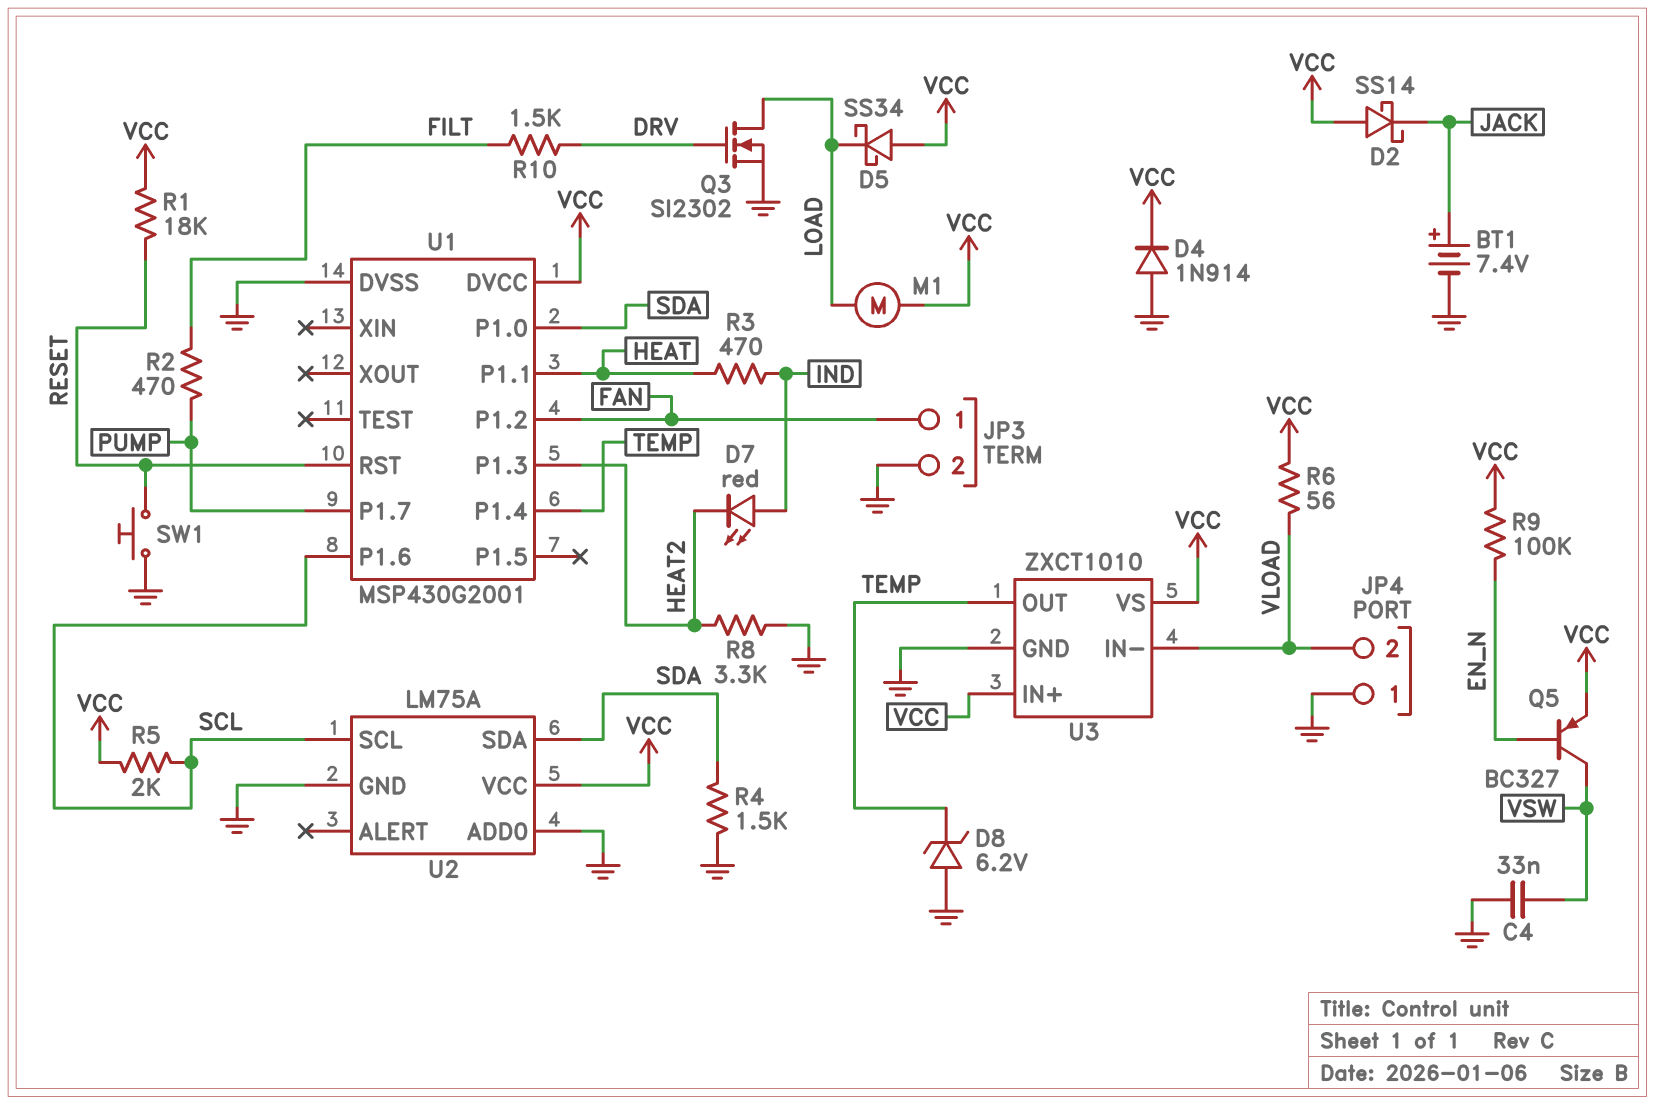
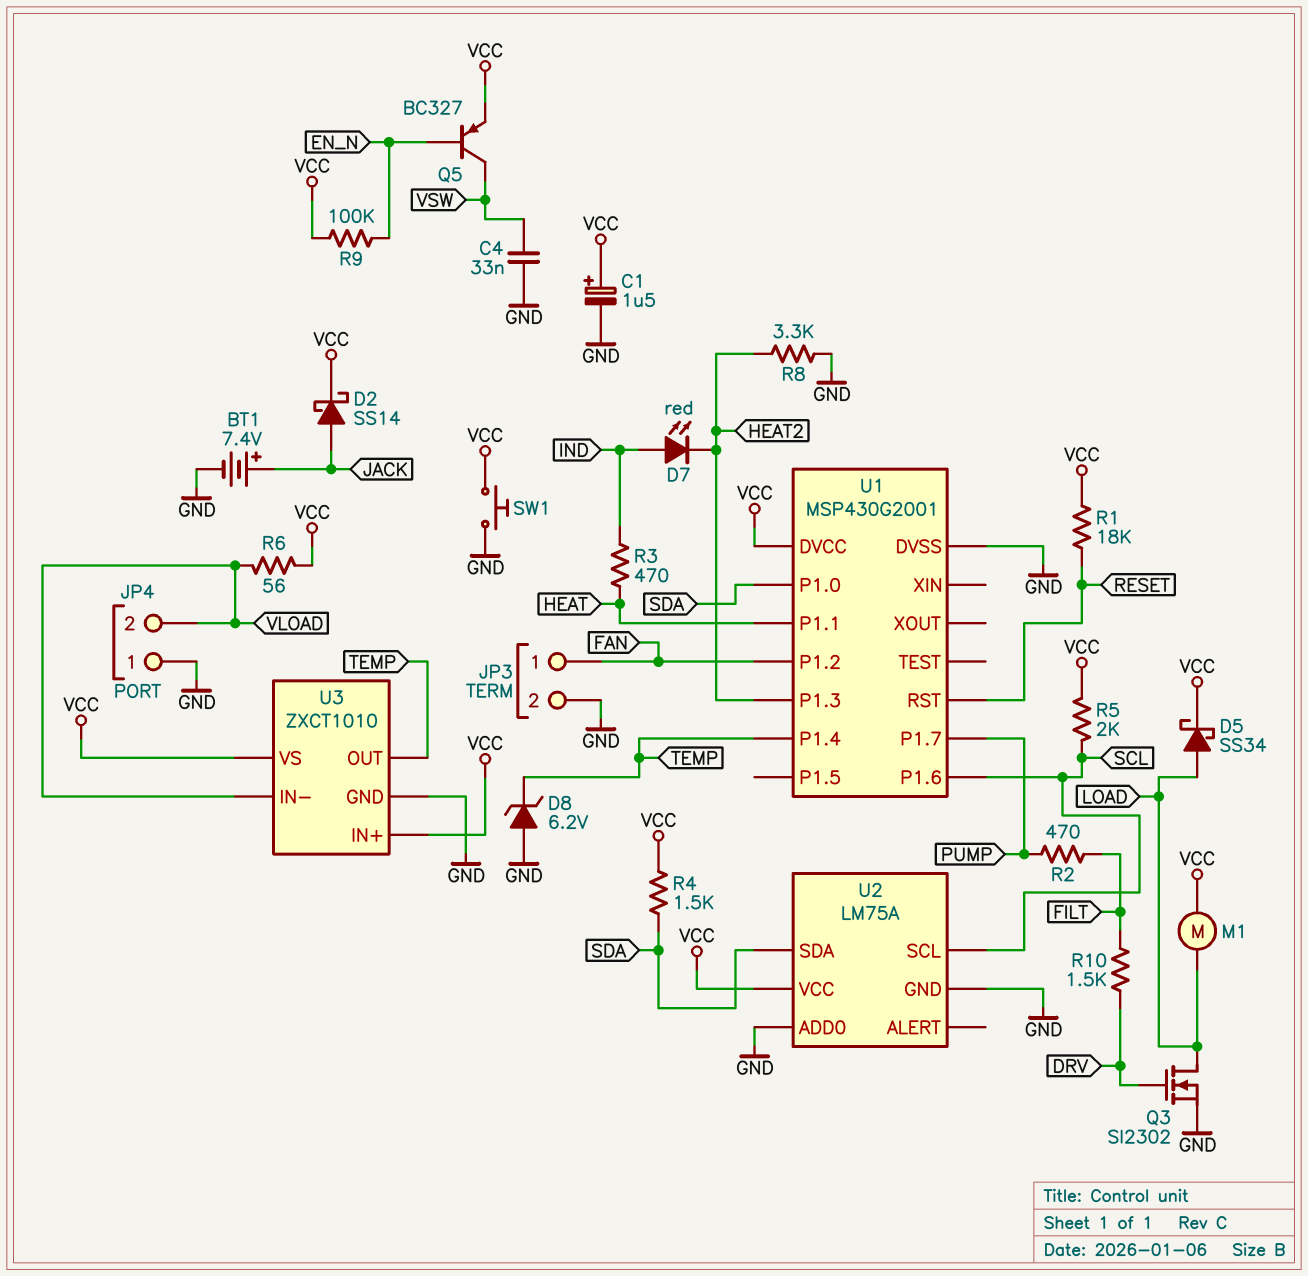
C1: none -> 1.5uF (plus VCC, minus GND)
D2: schottky SS14 (A VCC, K JACK) -> schottky SS14 (A JACK, K VCC)
D4: diode 1N914 (A GND, K VCC) -> none
D5: schottky SS34 (A VCC, K LOAD) -> schottky SS34 (A LOAD, K VCC)
R4: 1.5k (GND, SDA) -> 1.5k (SDA, VCC)
SW1: button (GND, RESET) -> button (GND, VCC)

